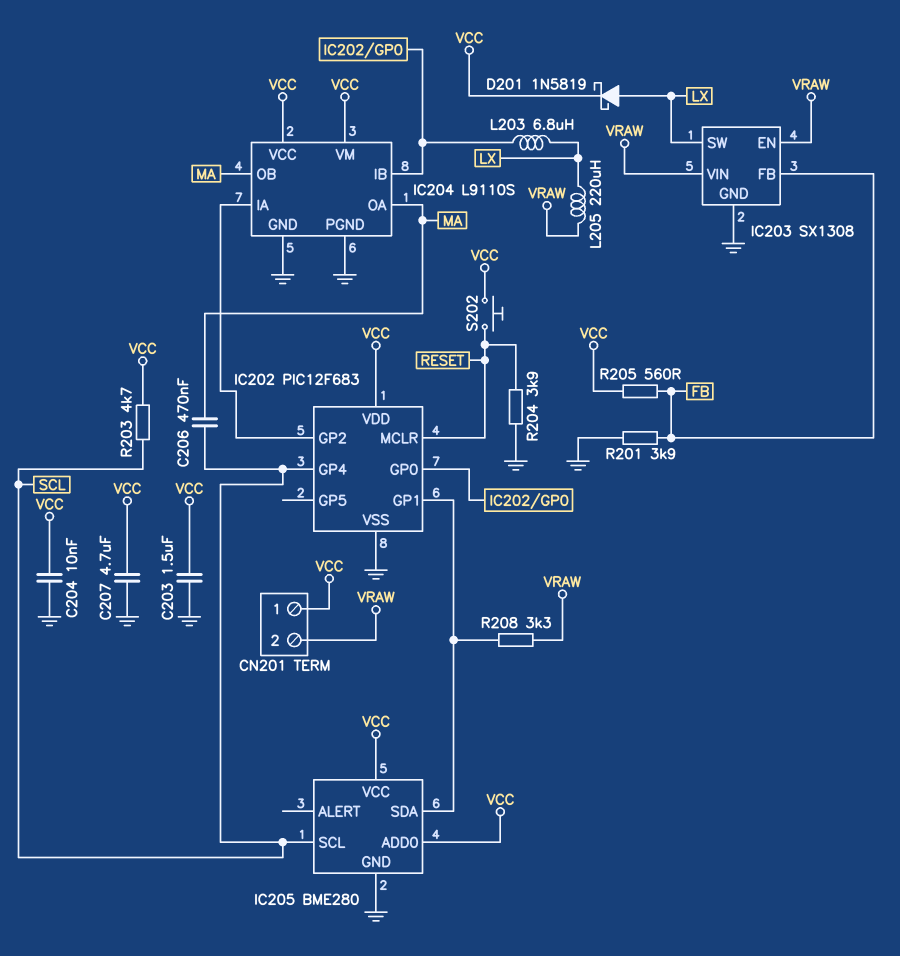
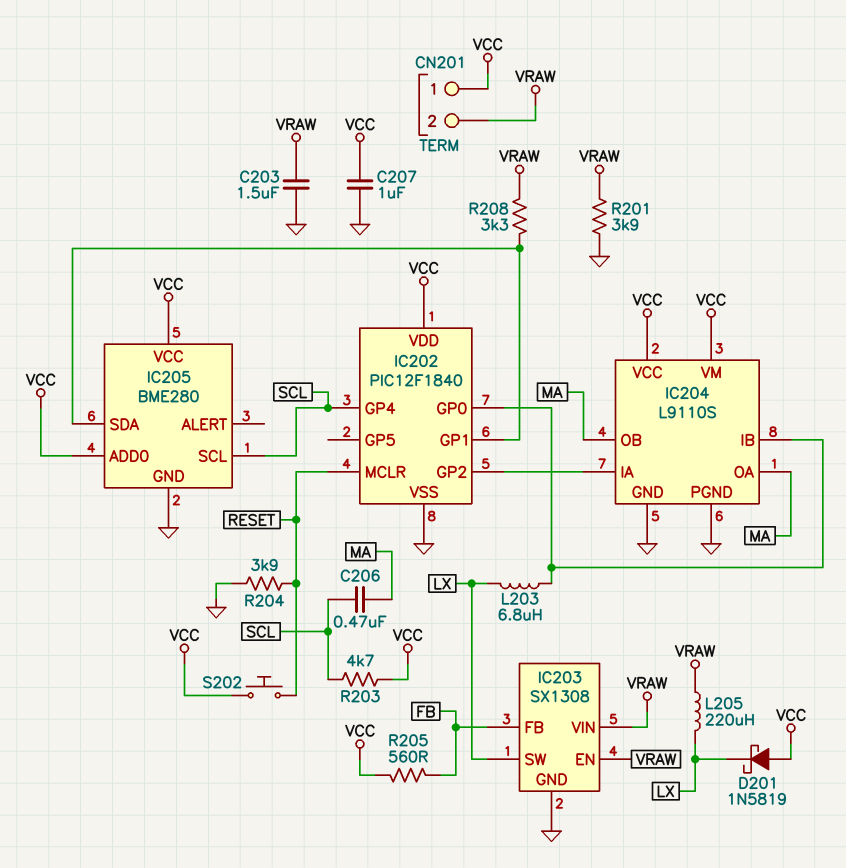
C203: 1.5uF (GND, VCC) -> 1.5uF (GND, VRAW)
C204: 10nF (GND, VCC) -> none
C207: 4.7uF (GND, VCC) -> 1uF (GND, VCC)
D201: schottky 1N5819 (A LX, K VCC) -> schottky 1N5819 (A VCC, K LX)
IC202: PIC12F683 -> PIC12F1840
R201: 3.9k (FB, GND) -> 3.9k (GND, VRAW)

